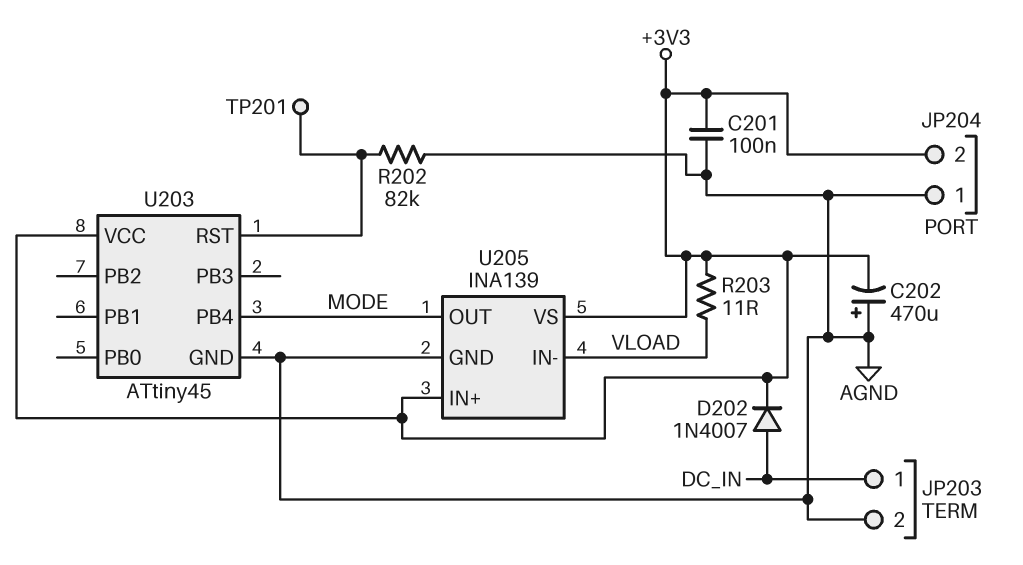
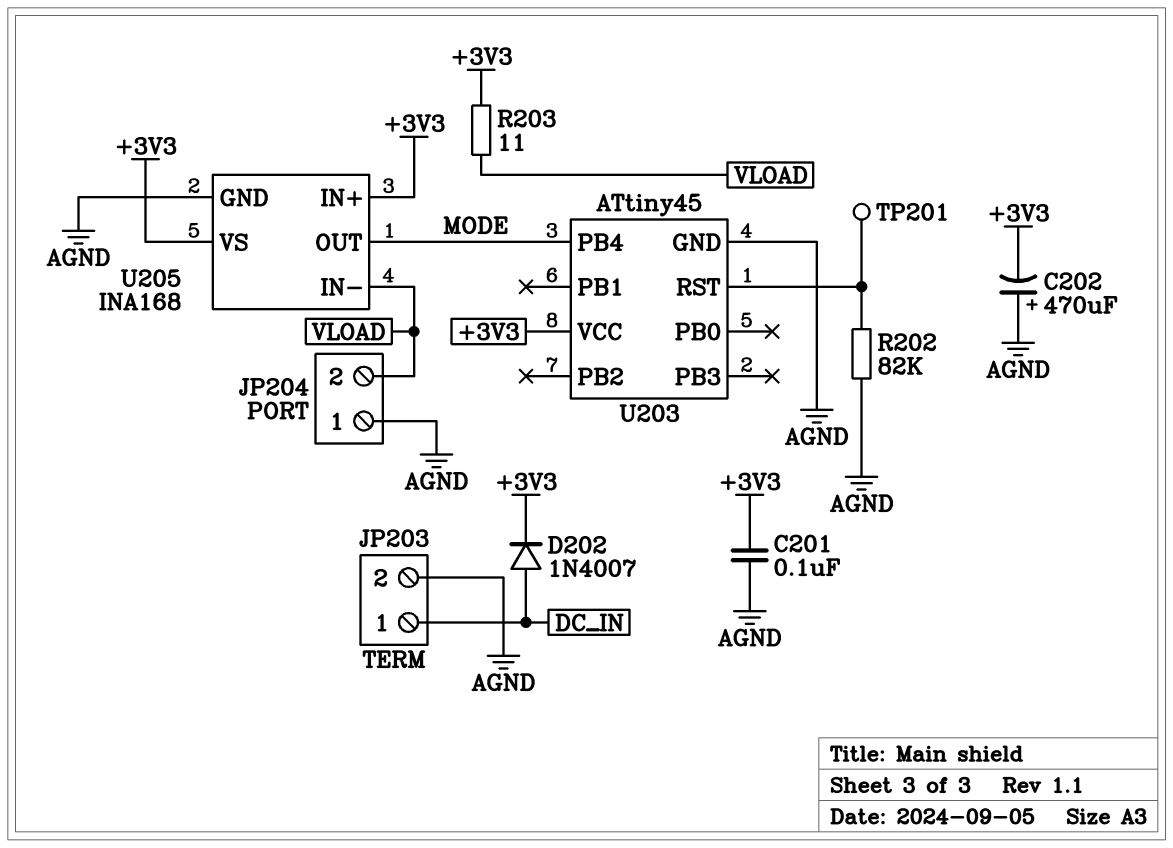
JP204 pin 2: +3V3 -> VLOAD
U205: INA139 -> INA168

